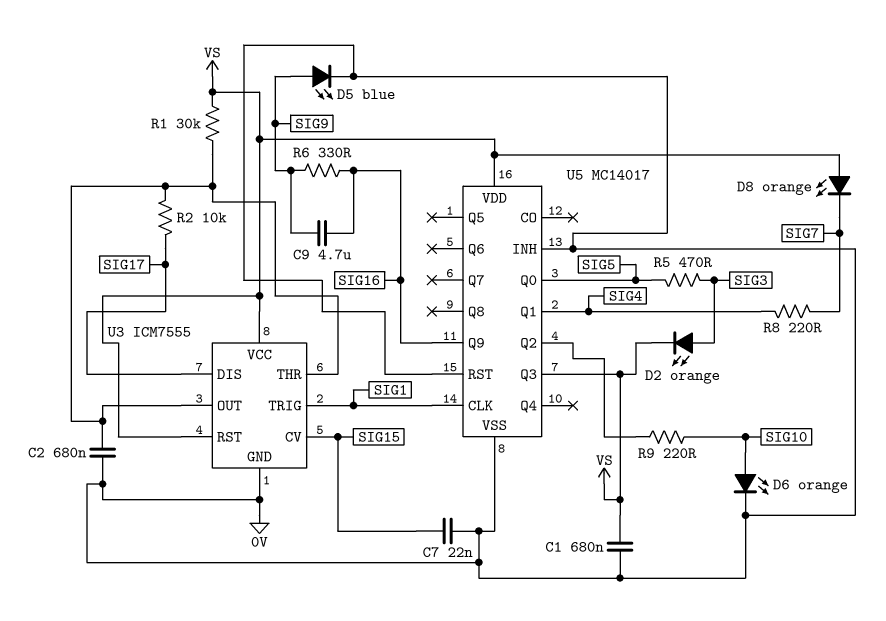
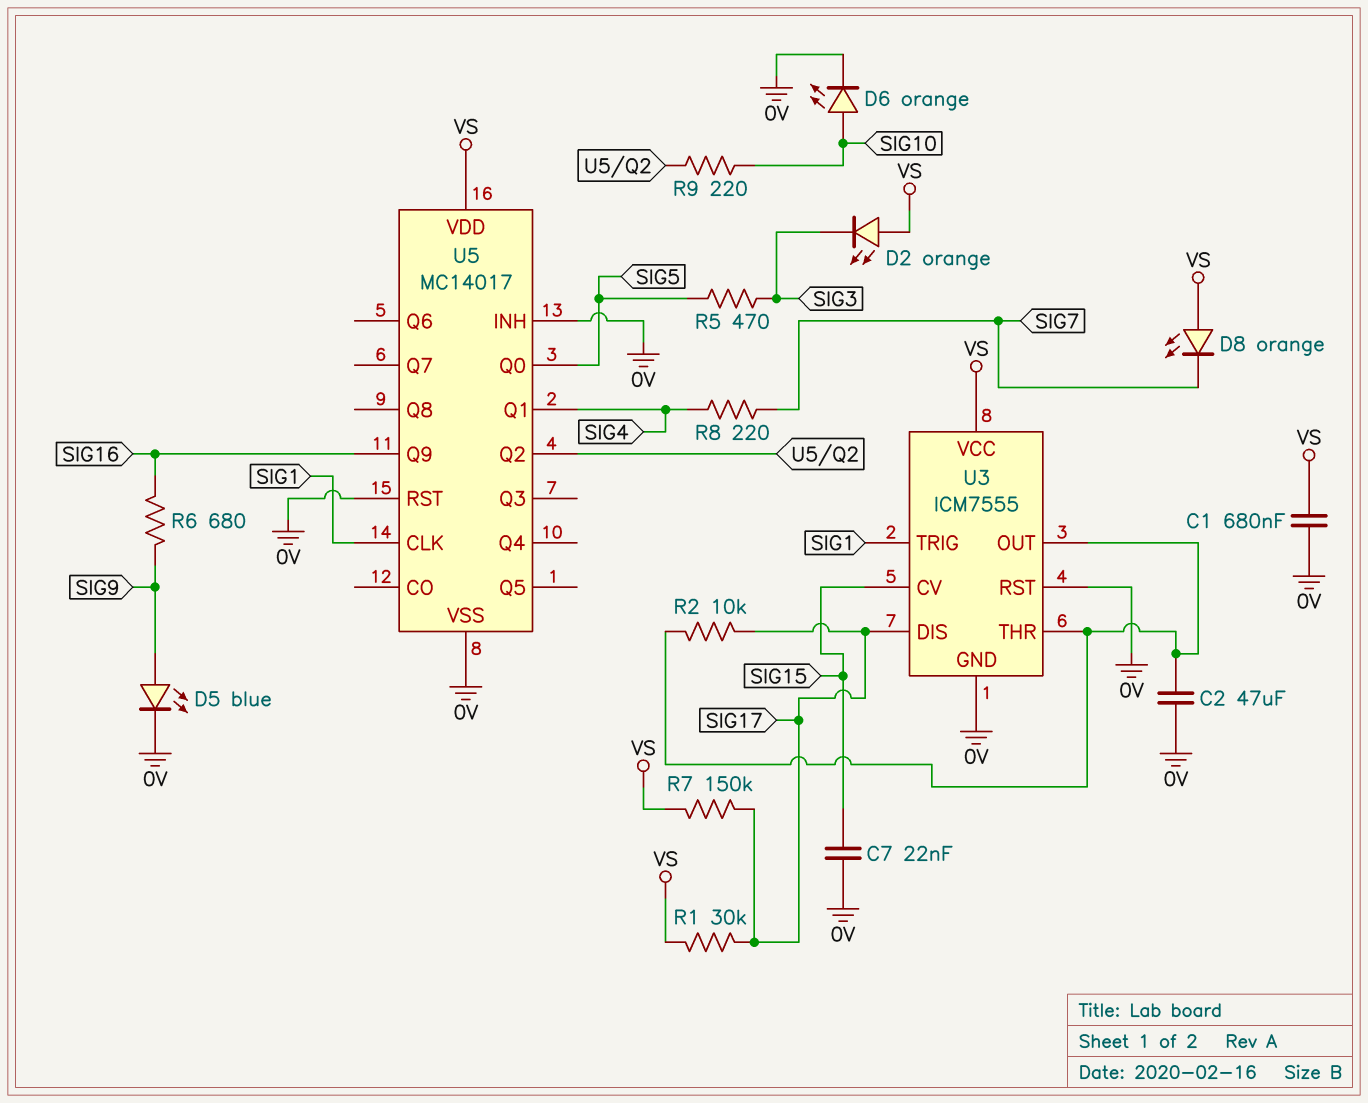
C2: 680nF (0V, U3/OUT) -> 47uF (0V, U3/OUT)
C9: 4.7uF (SIG9, SIG16) -> none
D2: LED orange (A SIG3, K VS) -> LED orange (A VS, K SIG3)
R1: 30k (U3/OUT, VS) -> 30k (SIG17, VS)
R6: 330 (SIG9, SIG16) -> 680 (SIG9, SIG16)
R7: none -> 150k (SIG17, VS)
U3 pin RST: VS -> 0V
U5 pin Q3: VS -> none

